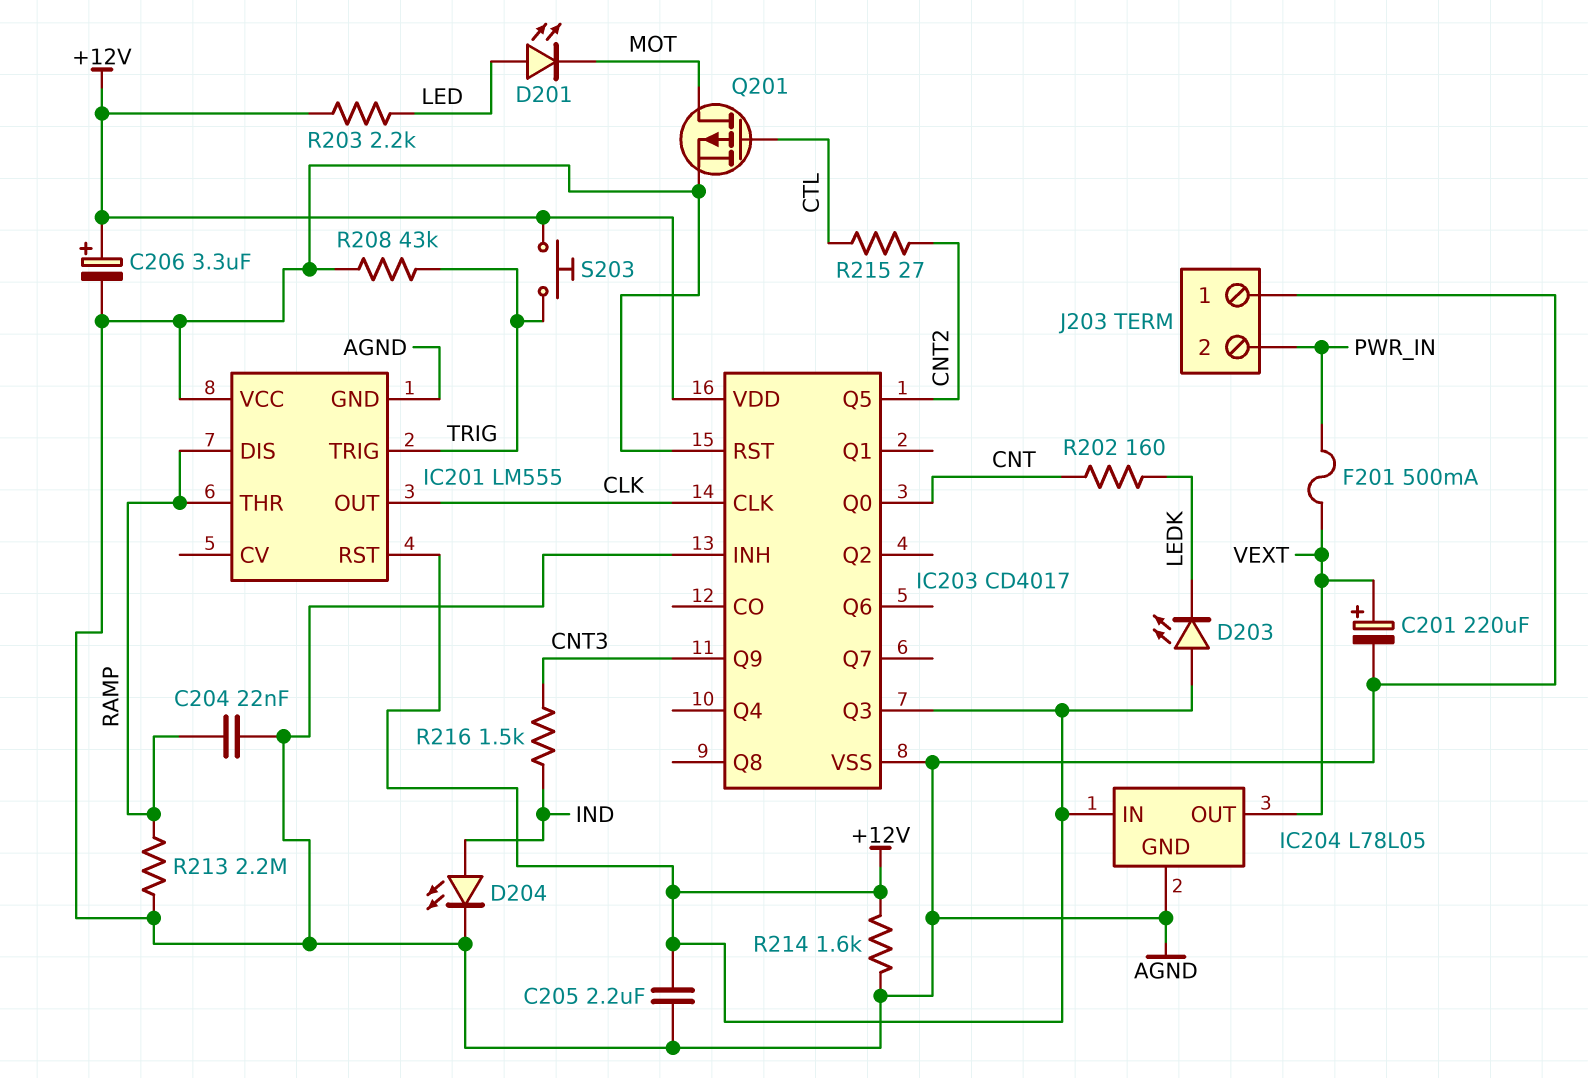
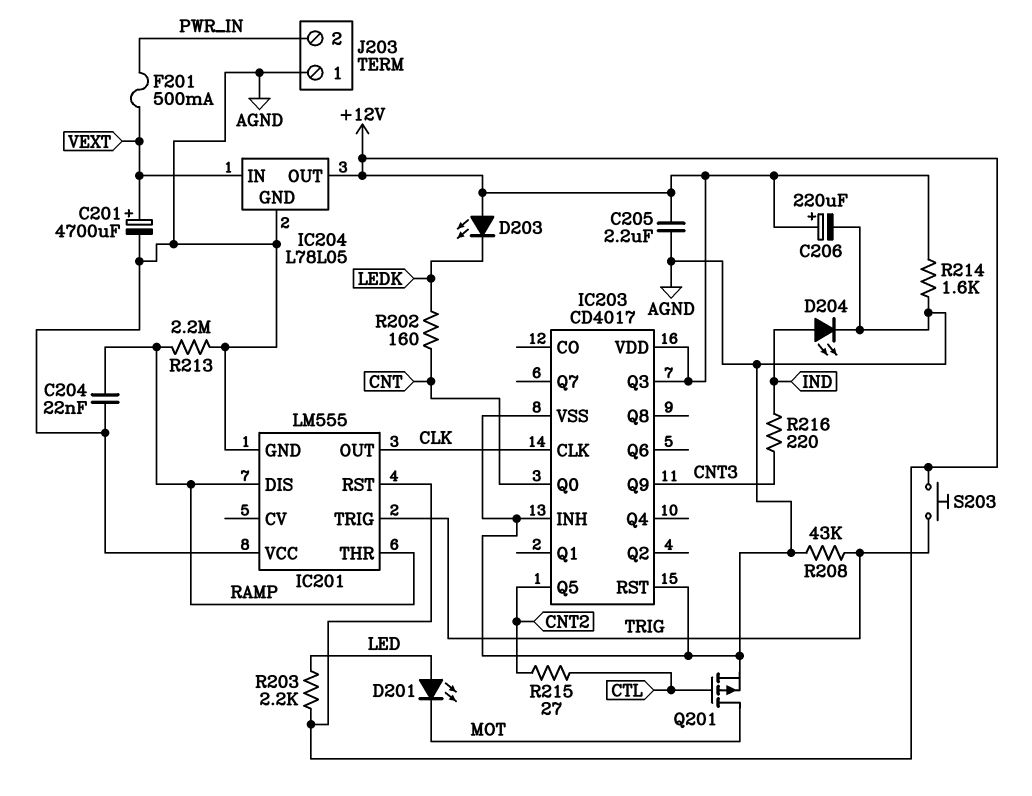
C201: 220uF (plus VEXT, minus AGND) -> 4700uF (plus VEXT, minus AGND)
C206: 3.3uF (plus +12V, minus AGND) -> 220uF (plus +12V, minus AGND)
IC204 pin IN: +12V -> VEXT
IC204 pin OUT: VEXT -> +12V
R216: 1.5k (CNT3, IND) -> 220 (CNT3, IND)

